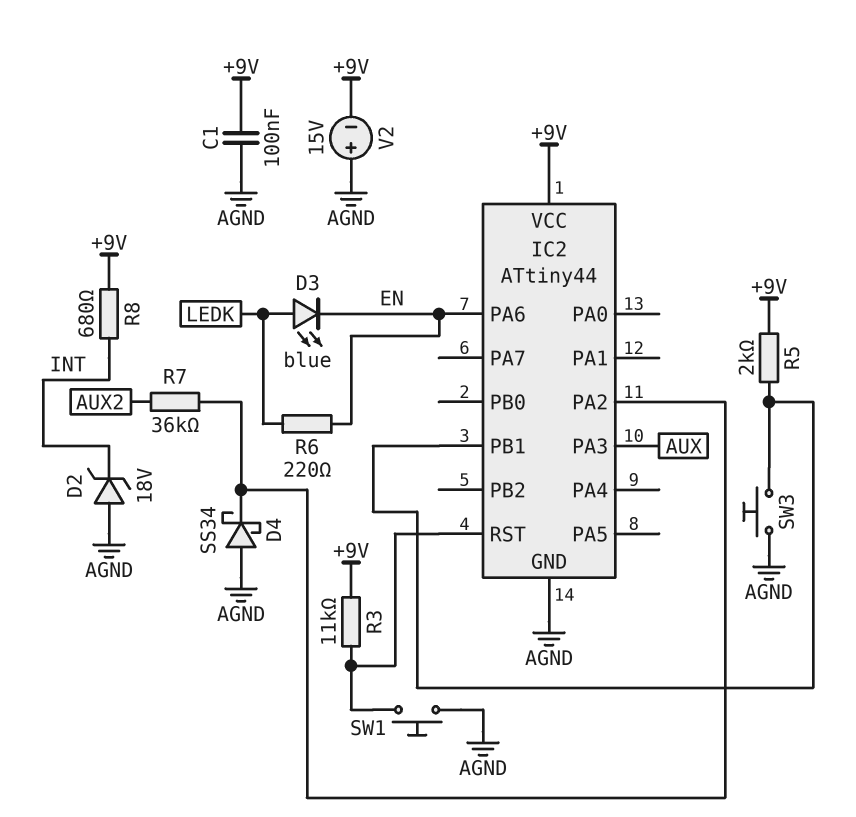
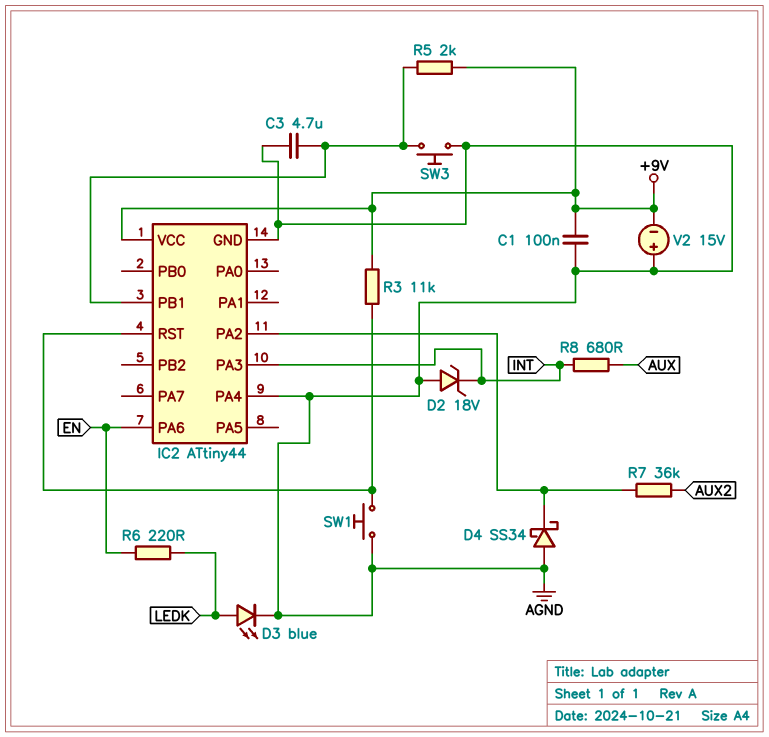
C3: none -> 4.7uF (AGND, IC2/PB1)
D3: LED blue (A LEDK, K EN) -> LED blue (A LEDK, K AGND)
IC2 pin PA3: AUX -> INT
IC2 pin PA4: none -> AGND
R8: 680 (+9V, INT) -> 680 (AUX, INT)

